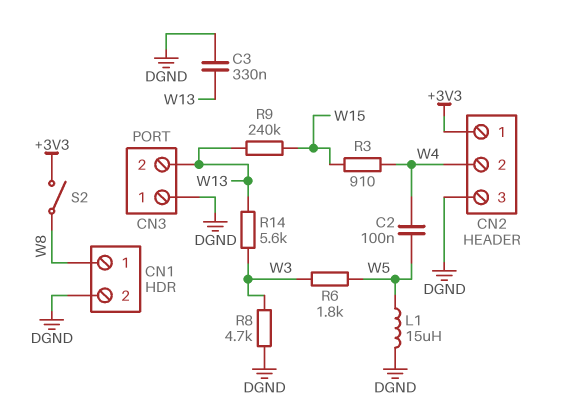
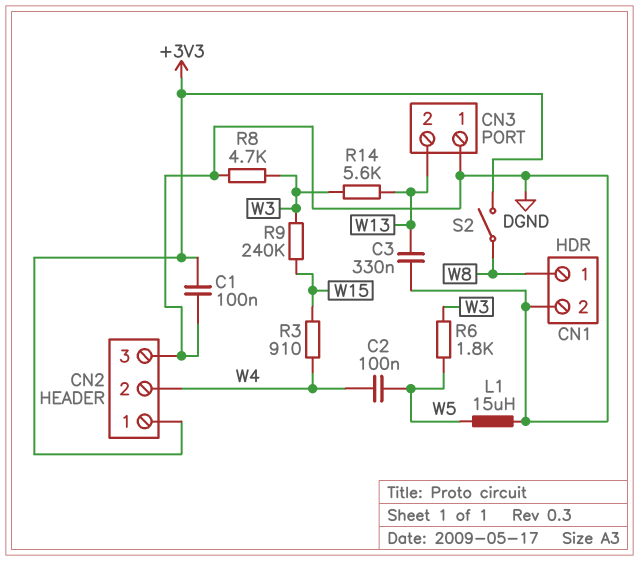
C1: none -> 100nF (+3V3, DGND)
R9: 240k (W13, W15) -> 240k (W3, W15)

